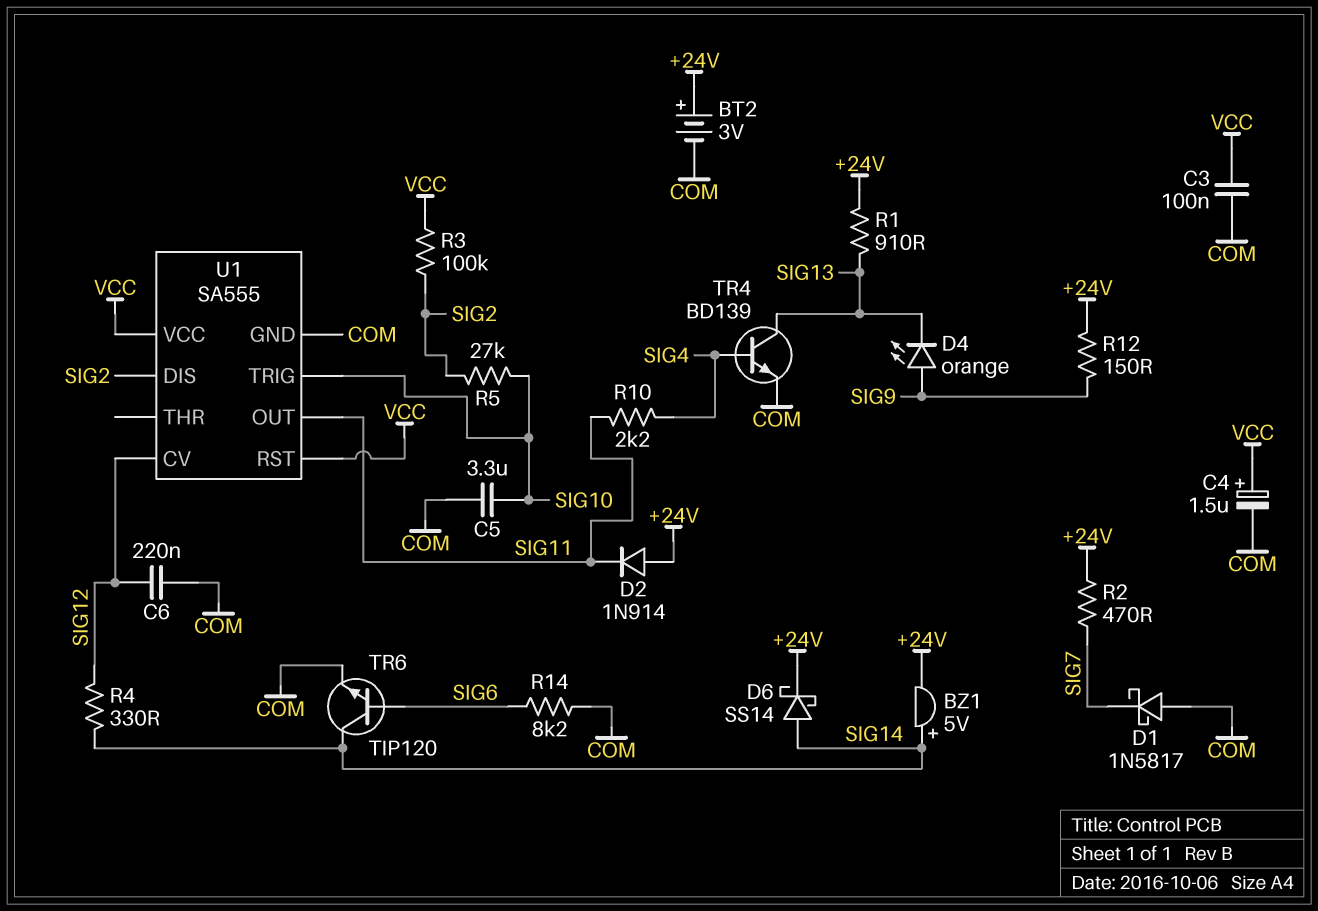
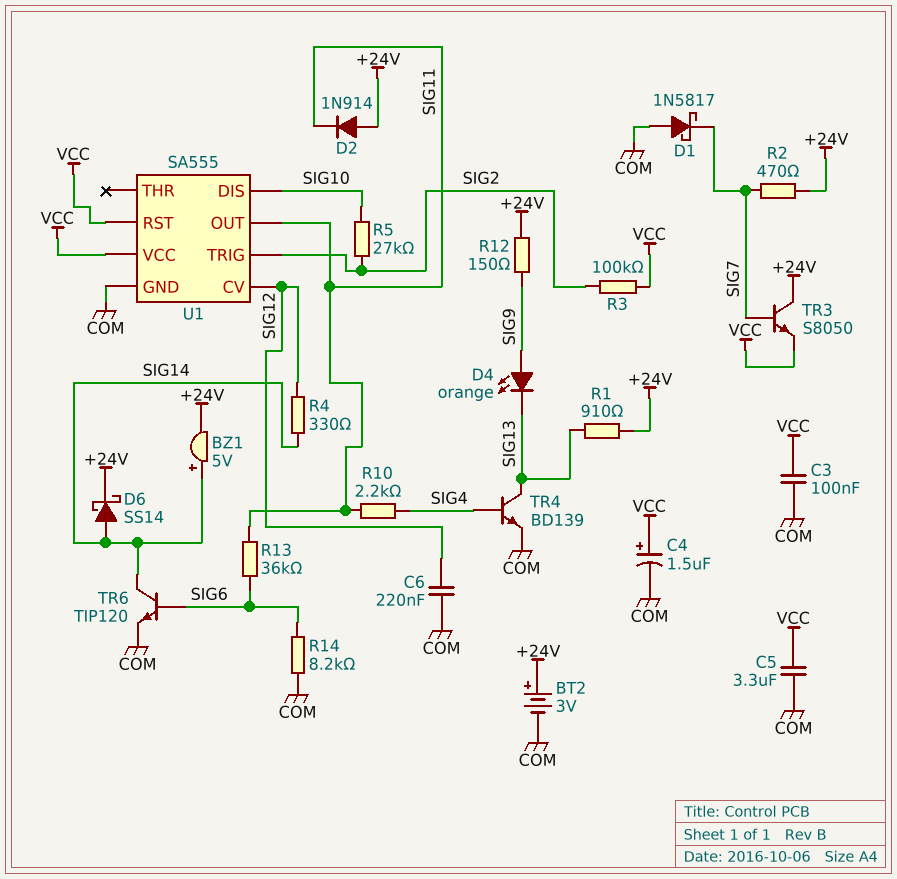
C5: 3.3uF (COM, SIG10) -> 3.3uF (COM, VCC)
R13: none -> 36k (SIG6, SIG11)
TR3: none -> NPN S8050 (B SIG7, C +24V, E VCC)
U1 pin DIS: SIG2 -> SIG10
U1 pin TRIG: SIG10 -> SIG2

